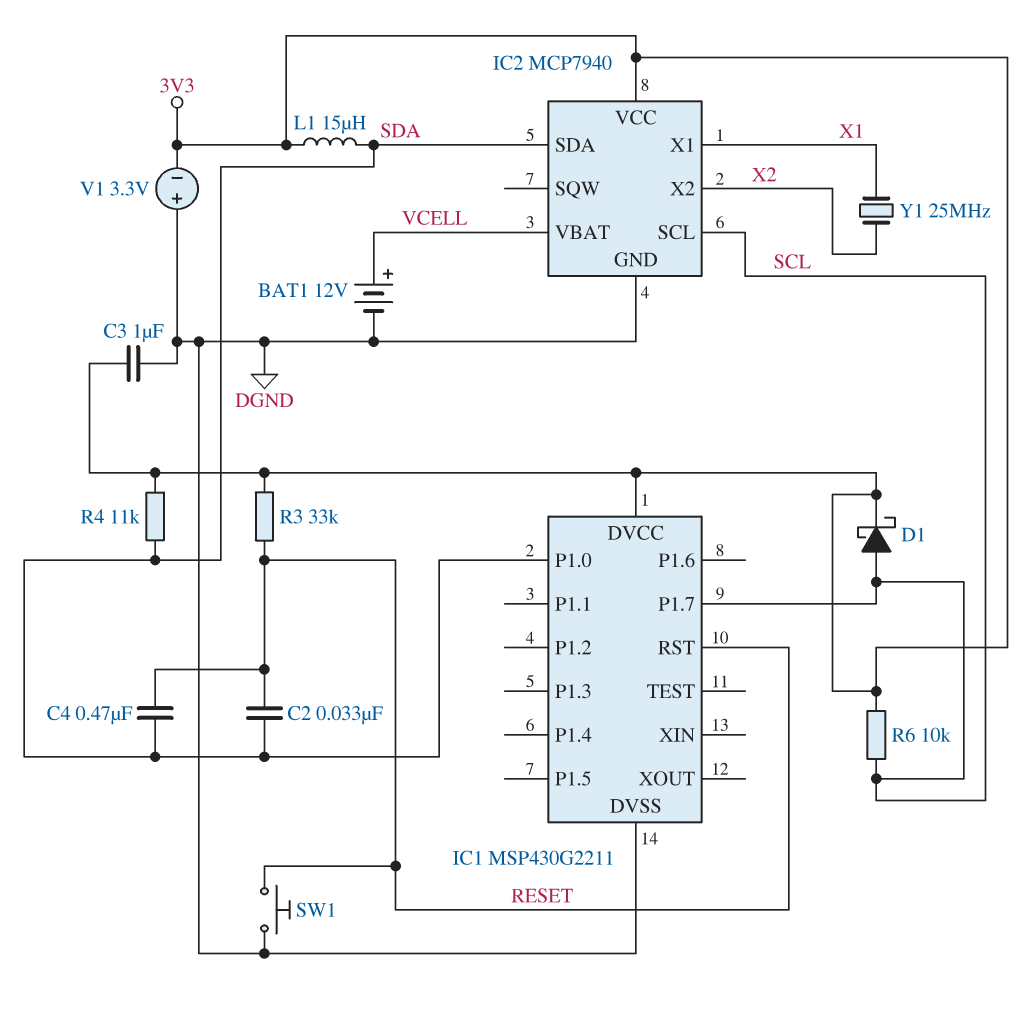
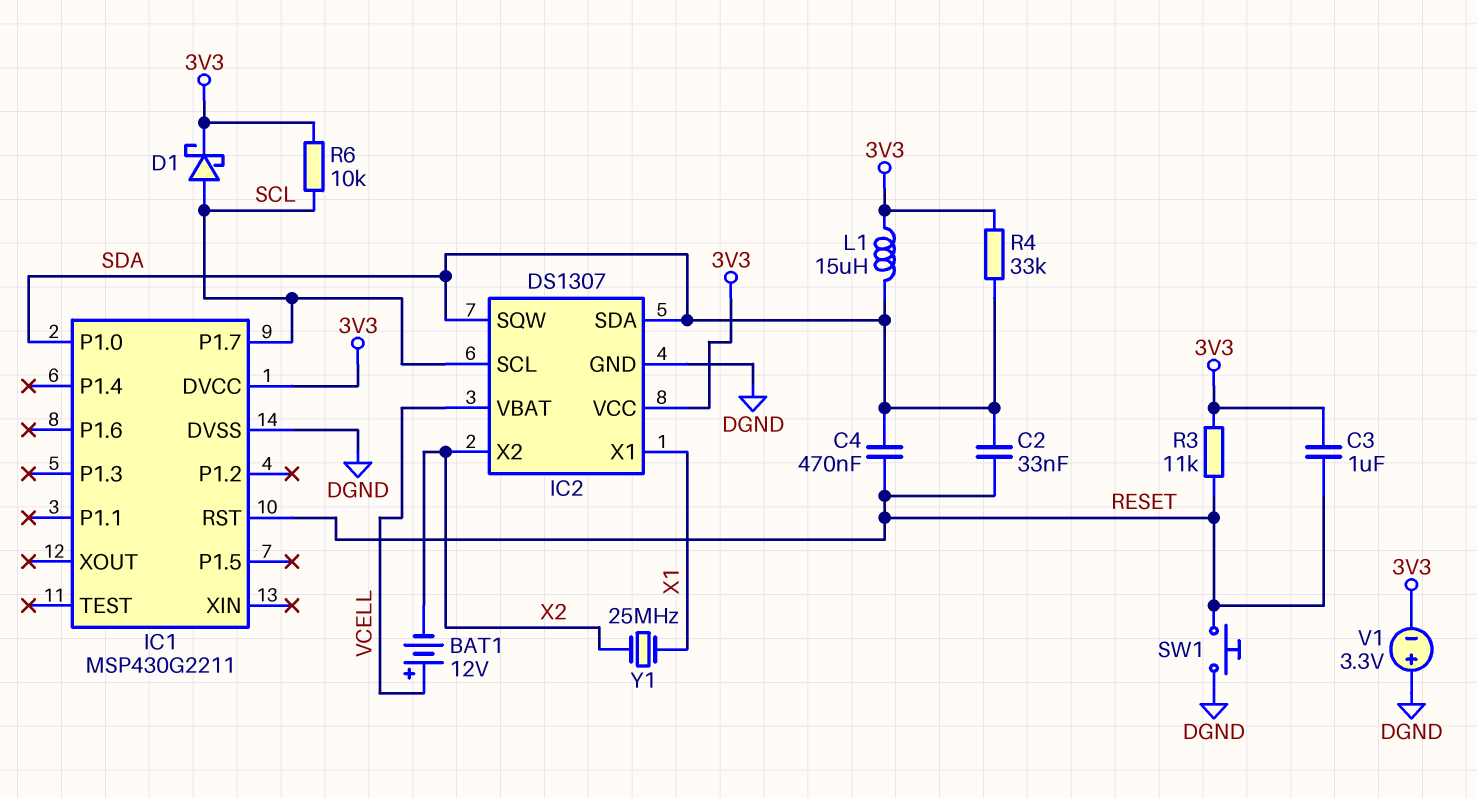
BAT1: 12V (plus VCELL, minus DGND) -> 12V (plus VCELL, minus X2)
C3: 1uF (3V3, DGND) -> 1uF (3V3, RESET)
IC2: MCP7940 -> DS1307
IC2 pin SQW: none -> SDA
R3: 33k (3V3, RESET) -> 11k (3V3, RESET)
R4: 11k (3V3, SDA) -> 33k (3V3, SDA)

